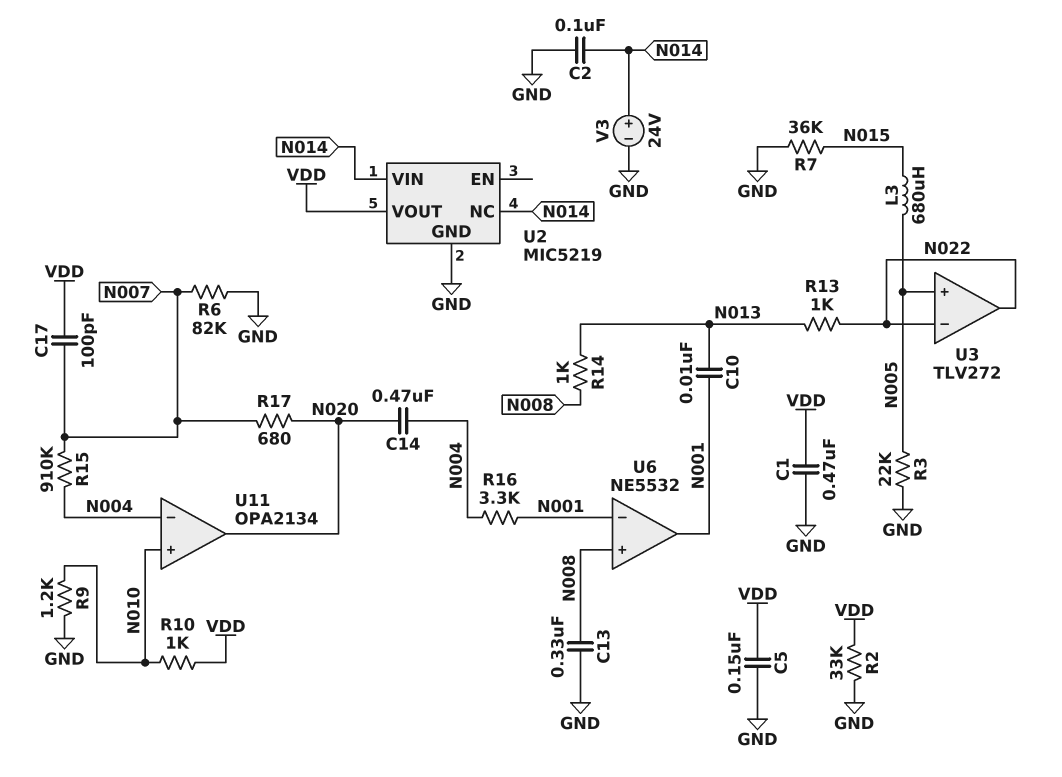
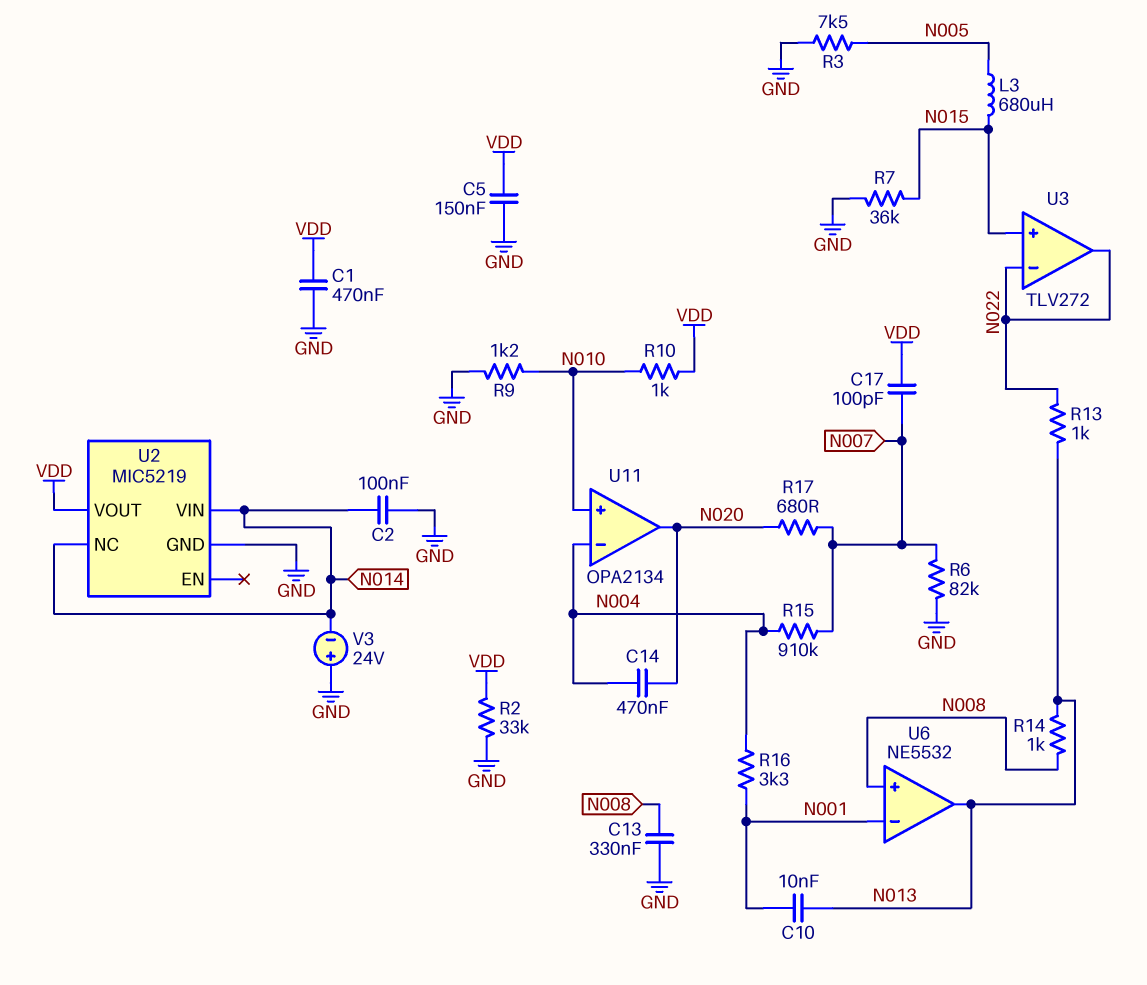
R3: 22k (GND, N005) -> 7.5k (GND, N005)
U3 pin in+: N005 -> N015
U6 pin out: N001 -> N013
V3: 24V (plus N014, minus GND) -> 24V (plus GND, minus N014)

